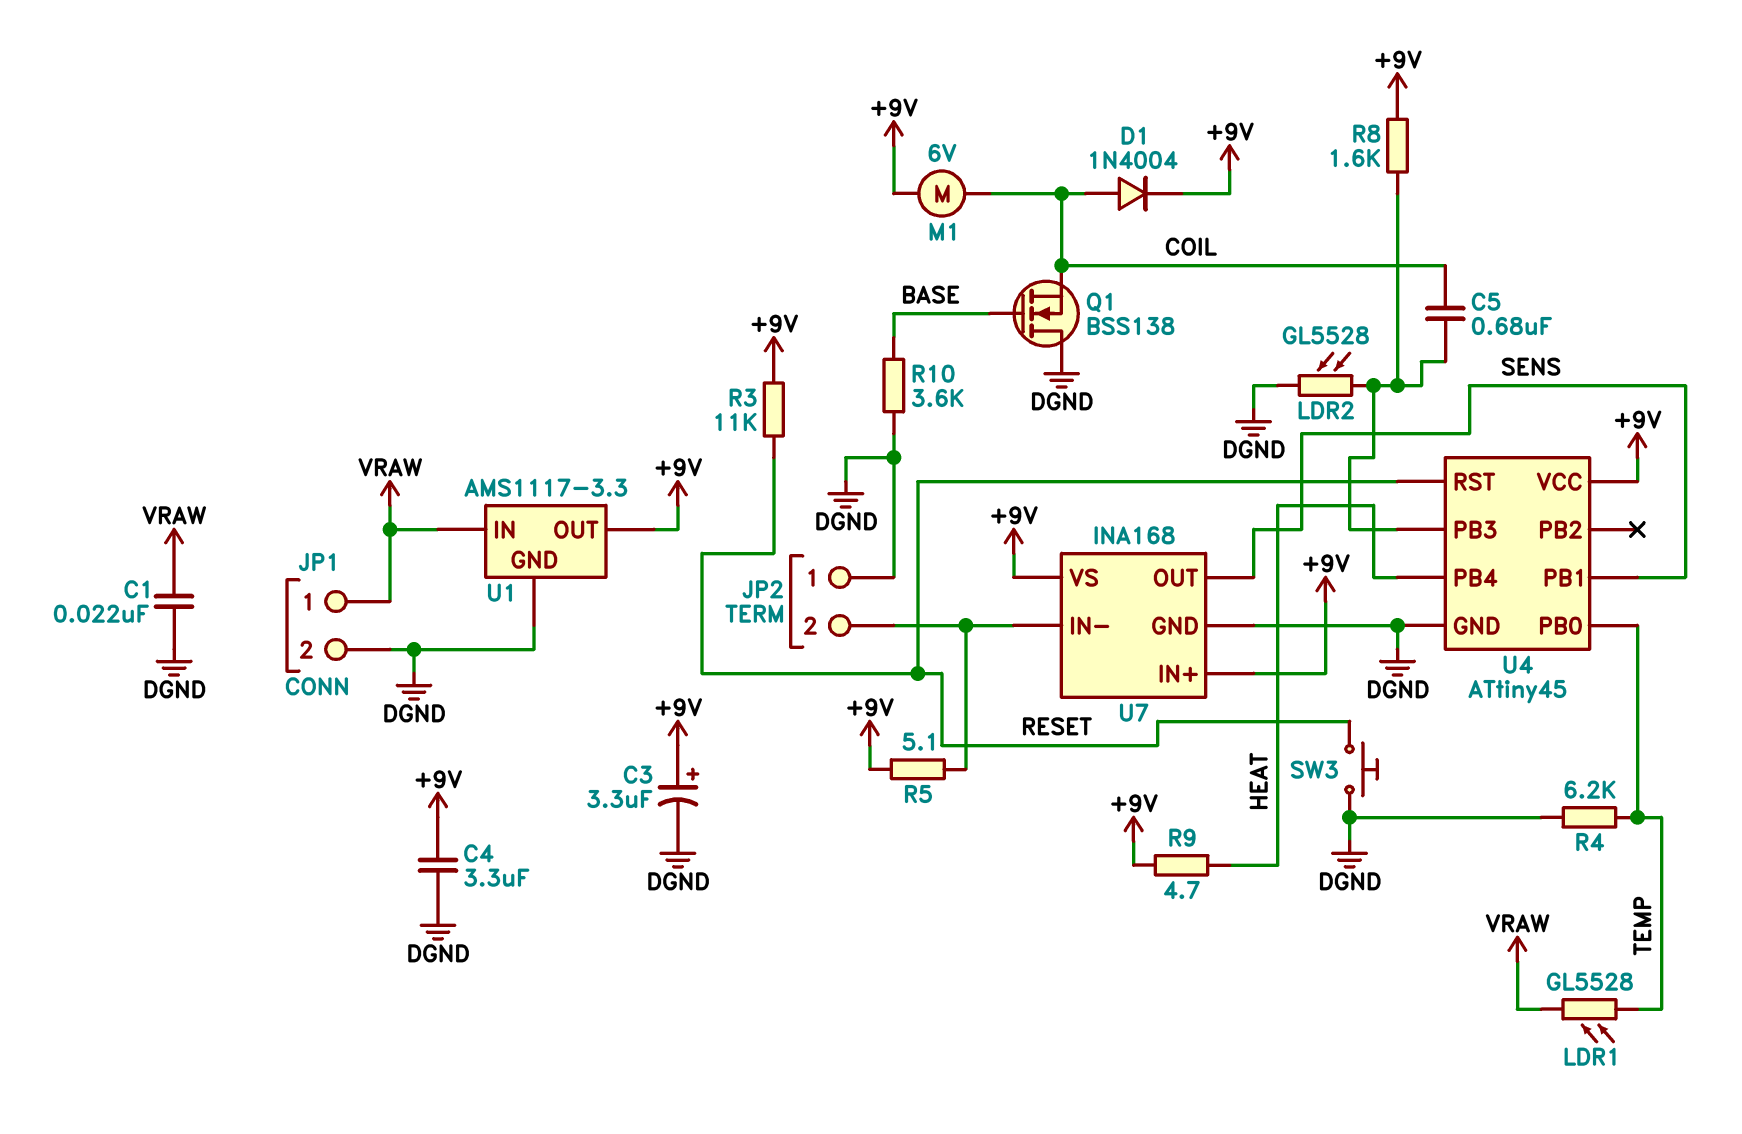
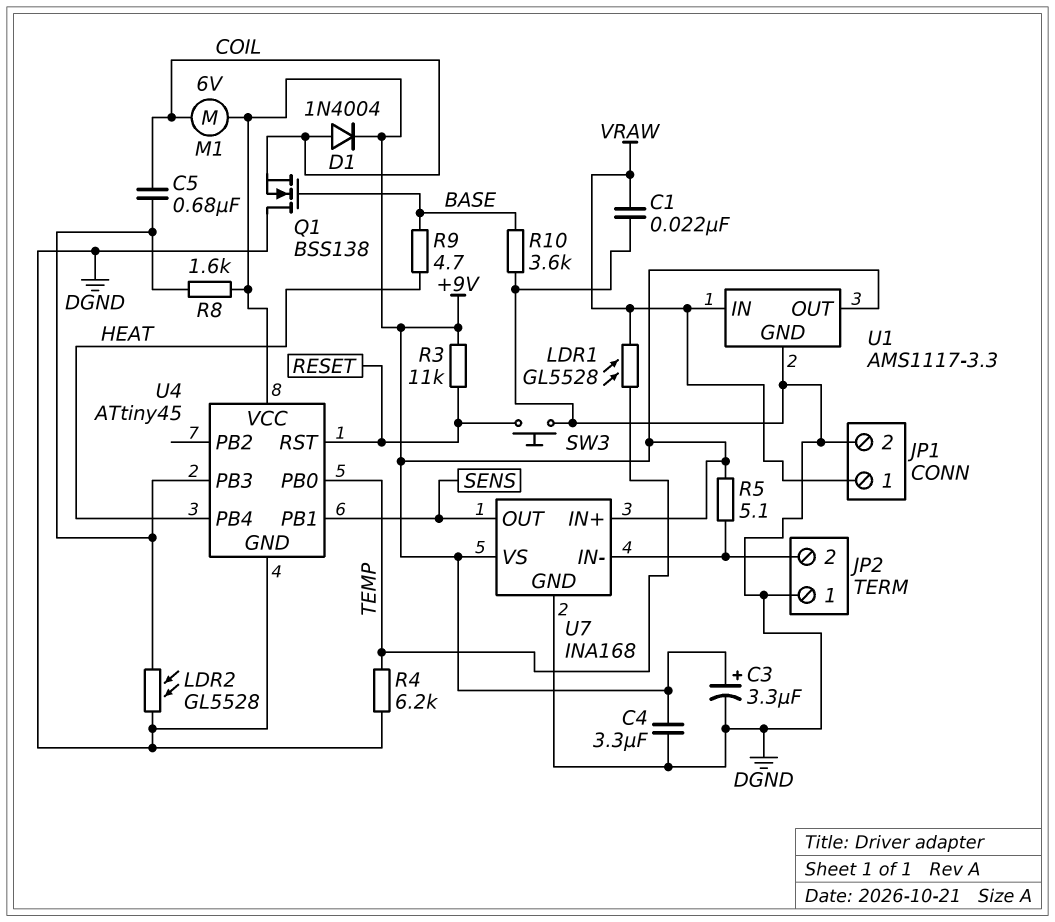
R9: 4.7 (+9V, HEAT) -> 4.7 (BASE, HEAT)

